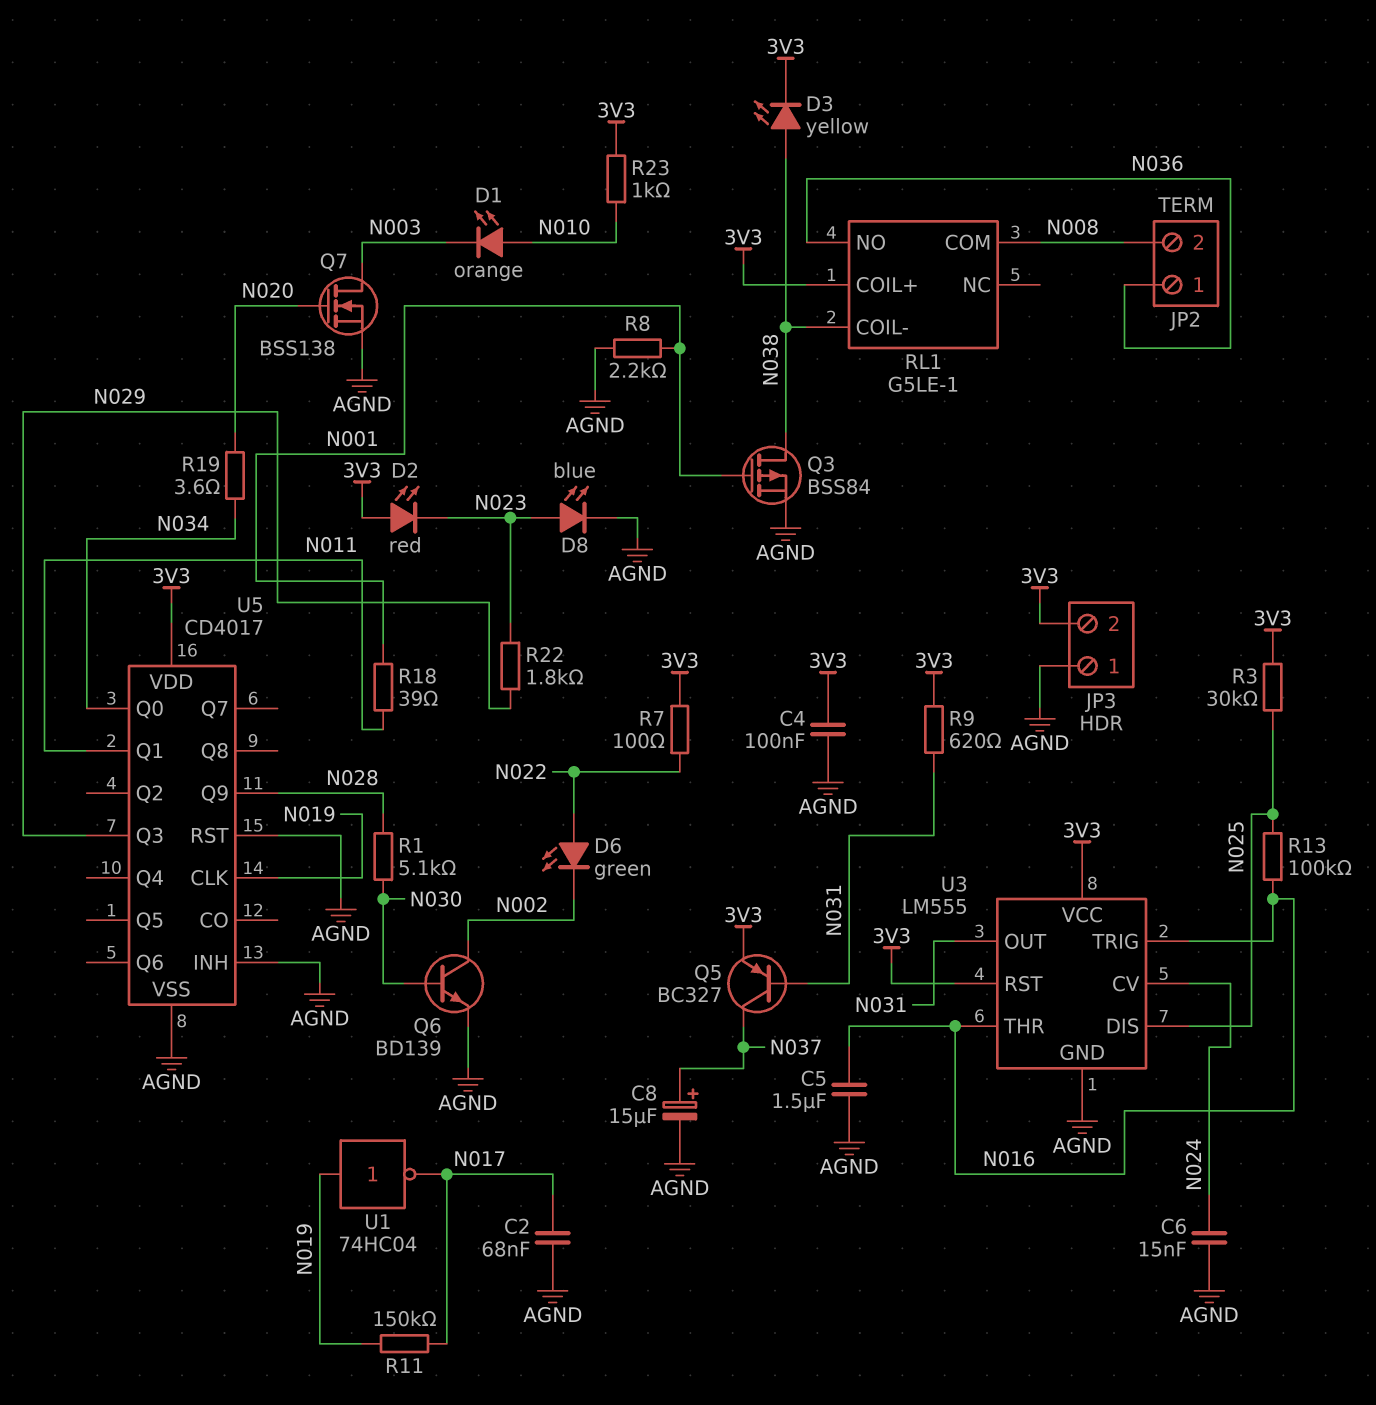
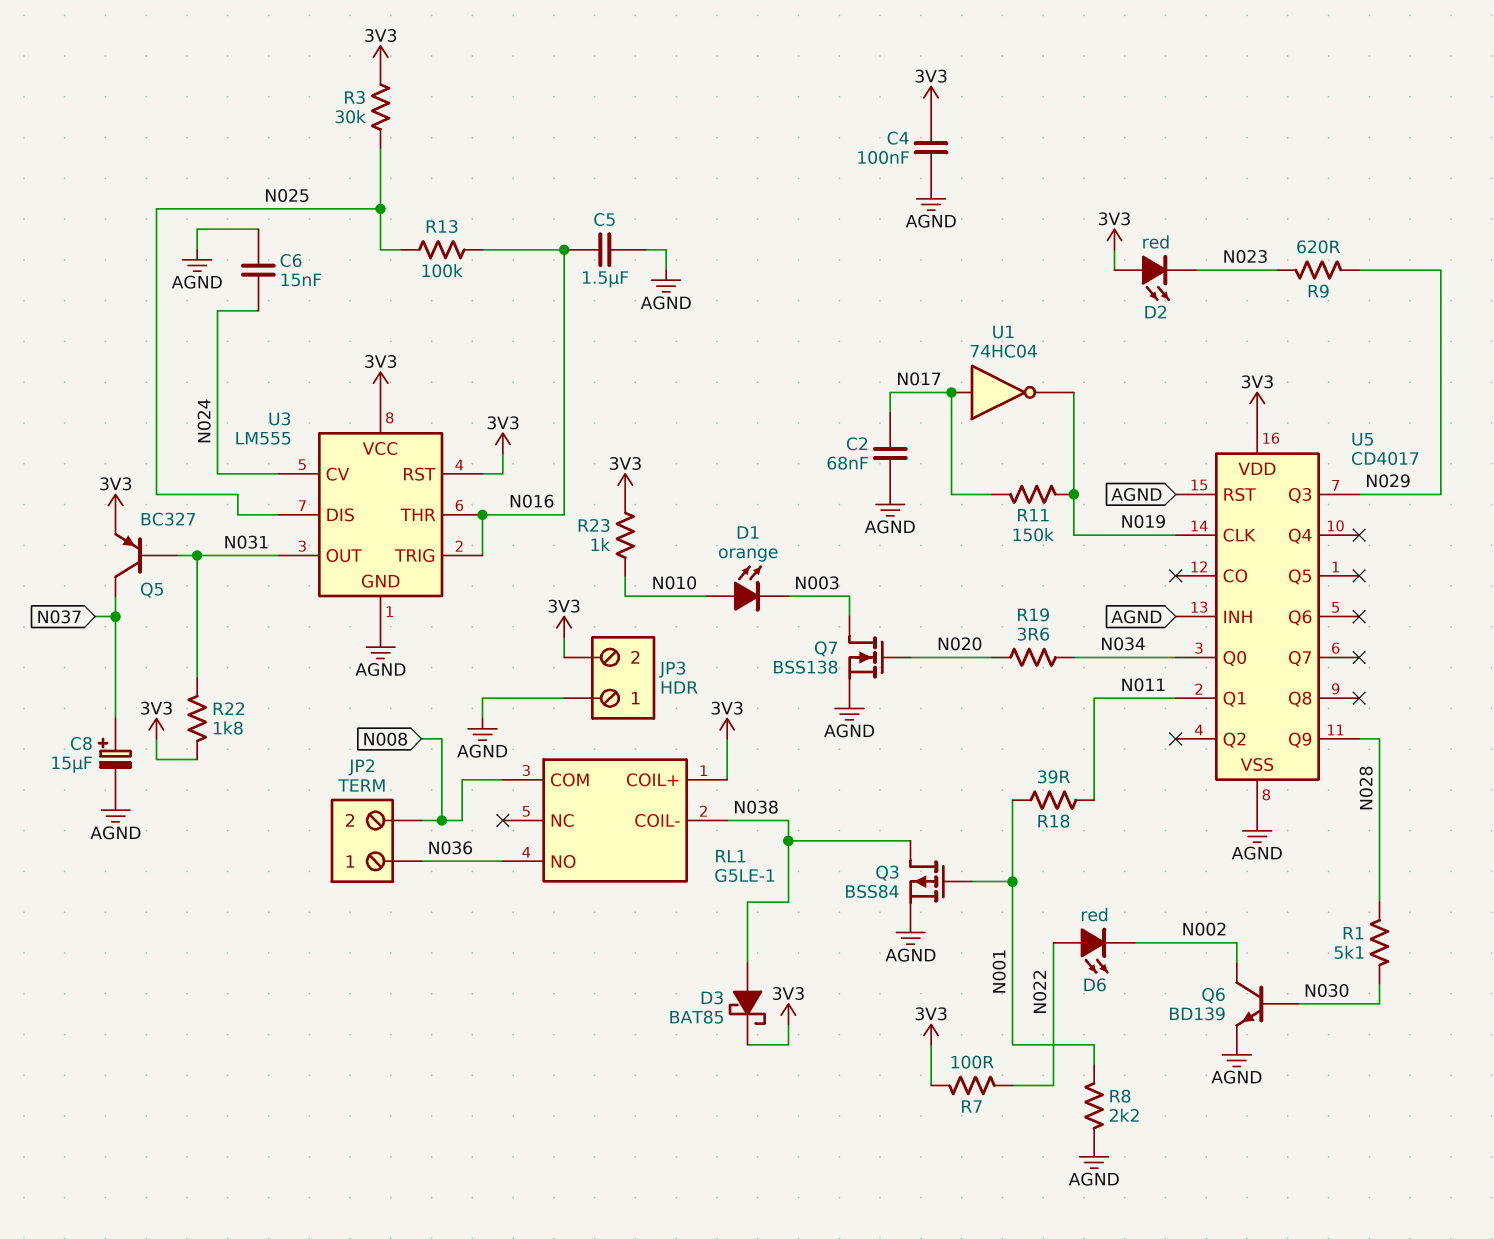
D3: LED yellow (A N038, K 3V3) -> schottky BAT85 (A N038, K 3V3)
D6: LED green (A N022, K N002) -> LED red (A N022, K N002)
D8: LED blue (A N023, K AGND) -> none
R9: 620 (3V3, N031) -> 620 (N023, N029)
R22: 1.8k (N023, N029) -> 1.8k (3V3, N031)
U1: NOT 74HC04 (in N019, out N017) -> NOT 74HC04 (in N017, out N019)

